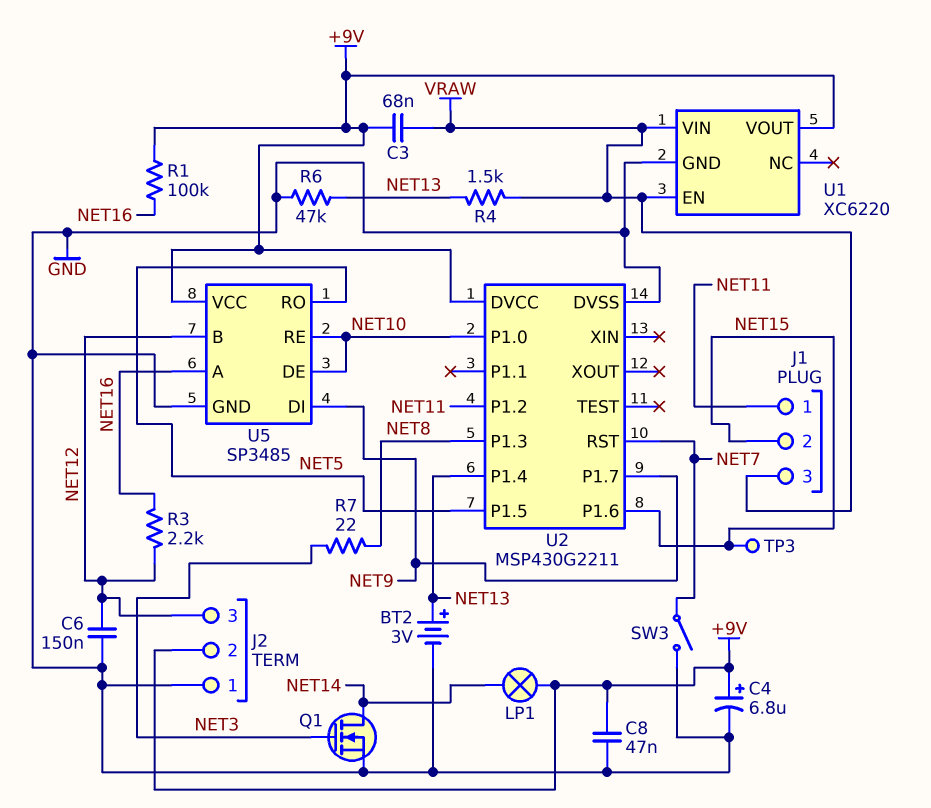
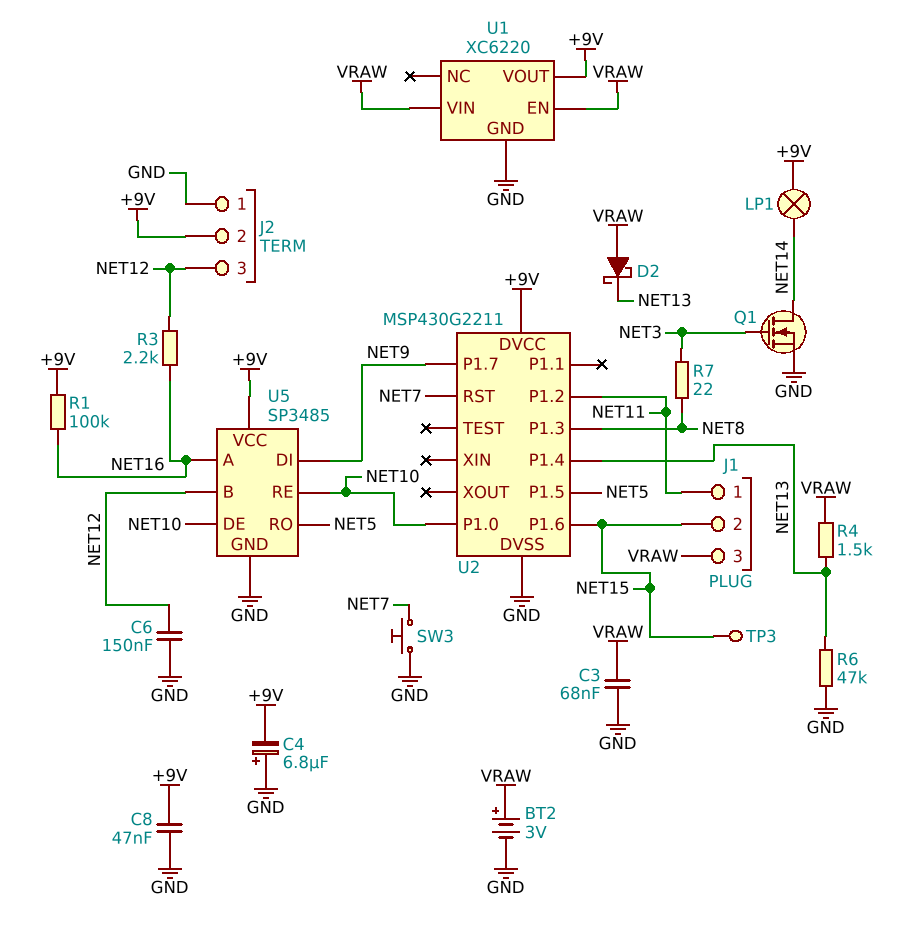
BT2: 3V (plus NET13, minus GND) -> 3V (plus VRAW, minus GND)
C3: 68nF (+9V, VRAW) -> 68nF (GND, VRAW)
C4: 6.8uF (plus +9V, minus GND) -> 6.8uF (plus GND, minus +9V)
D2: none -> schottky (A VRAW, K NET13)
SW3: switch (GND, NET7) -> button (GND, NET7)

